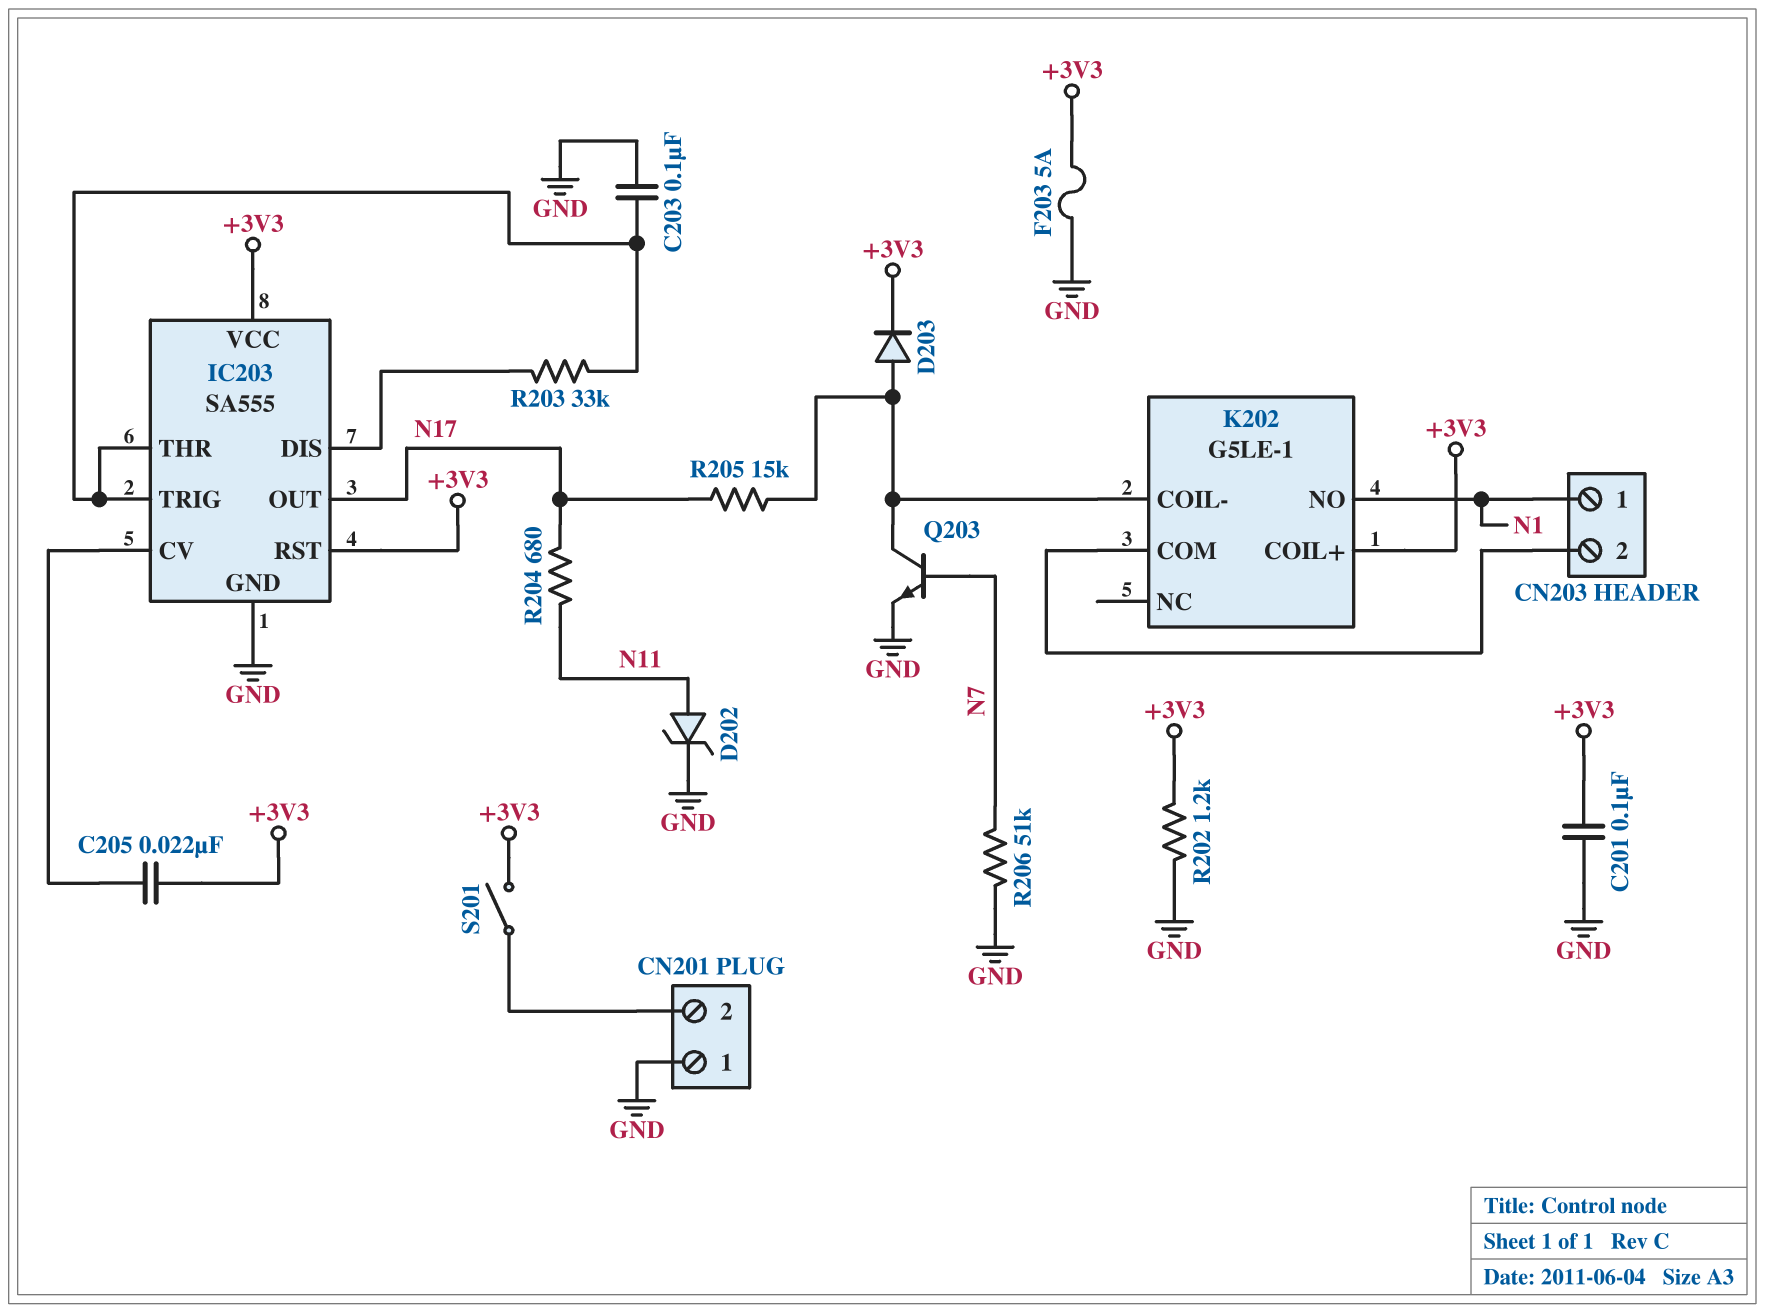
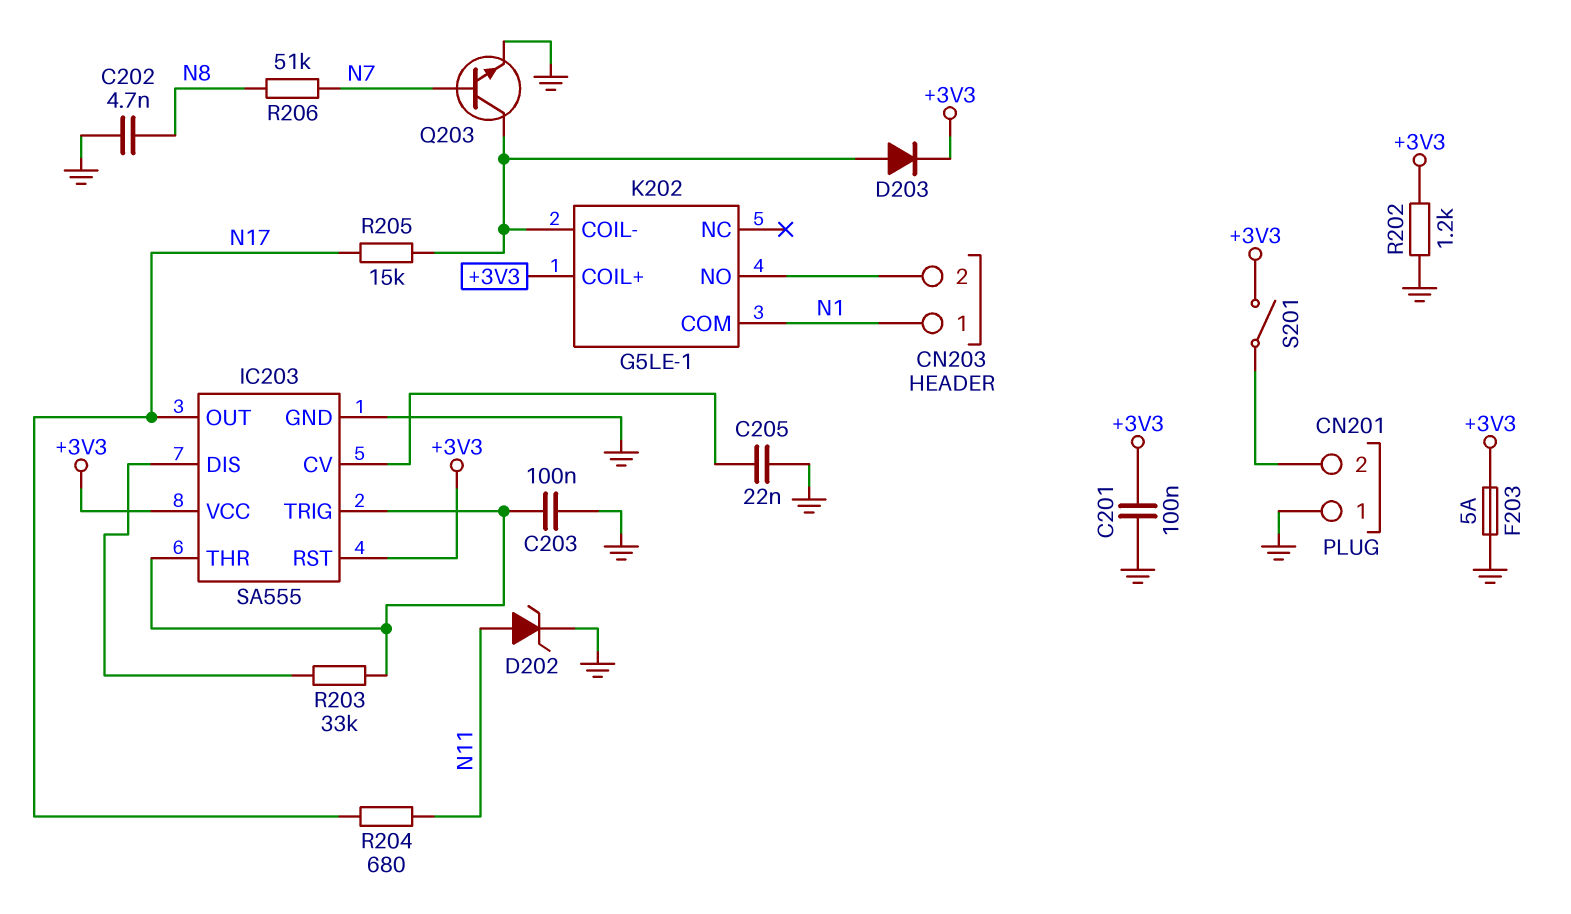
C202: none -> 4.7nF (GND, N8)
C205: 22nF (+3V3, IC203/CV) -> 22nF (GND, IC203/CV)
K202 pin COM: CN203/2 -> N1
K202 pin NO: N1 -> CN203/2
R206: 51k (GND, N7) -> 51k (N7, N8)

